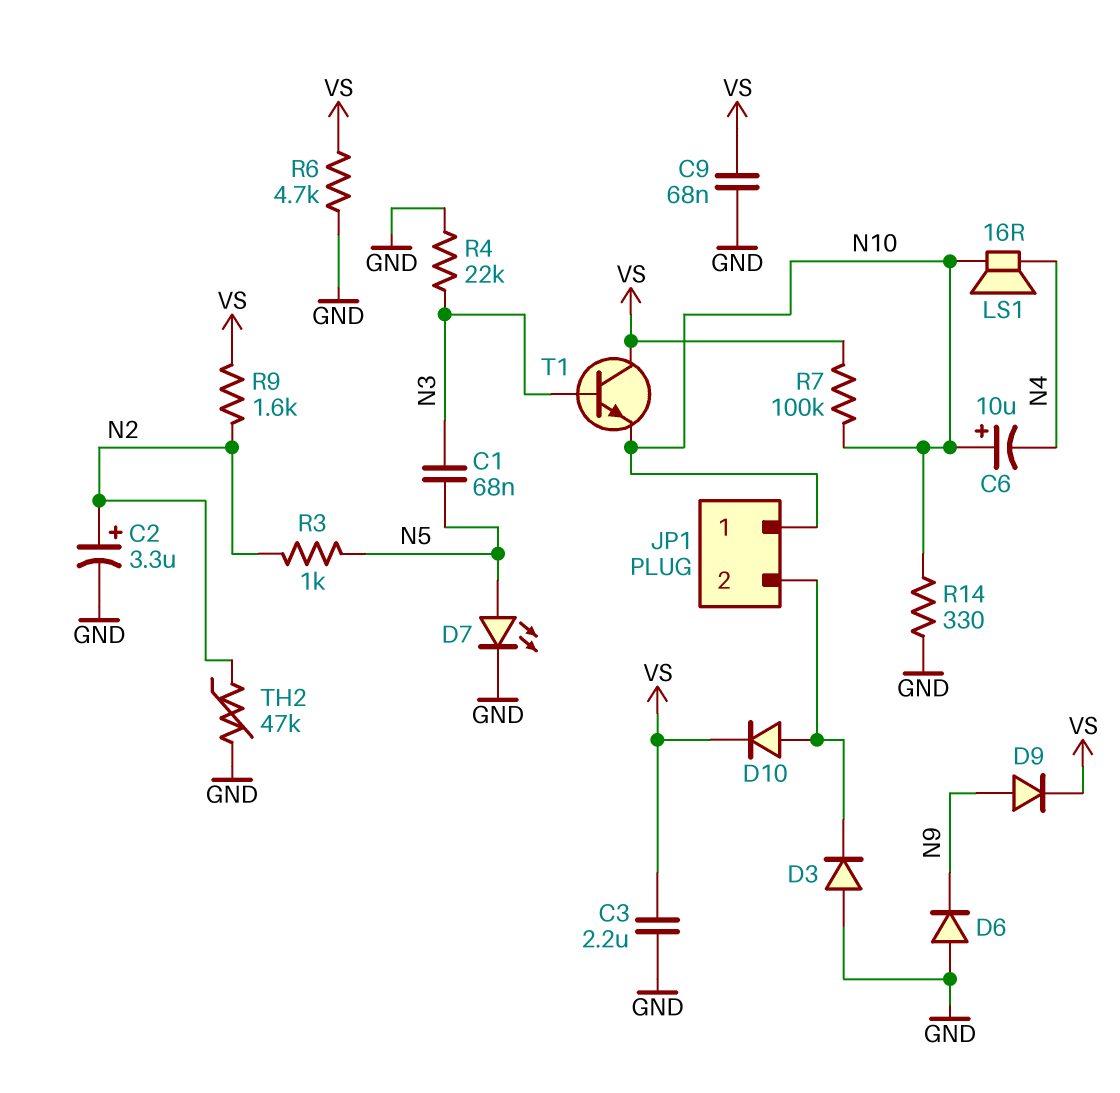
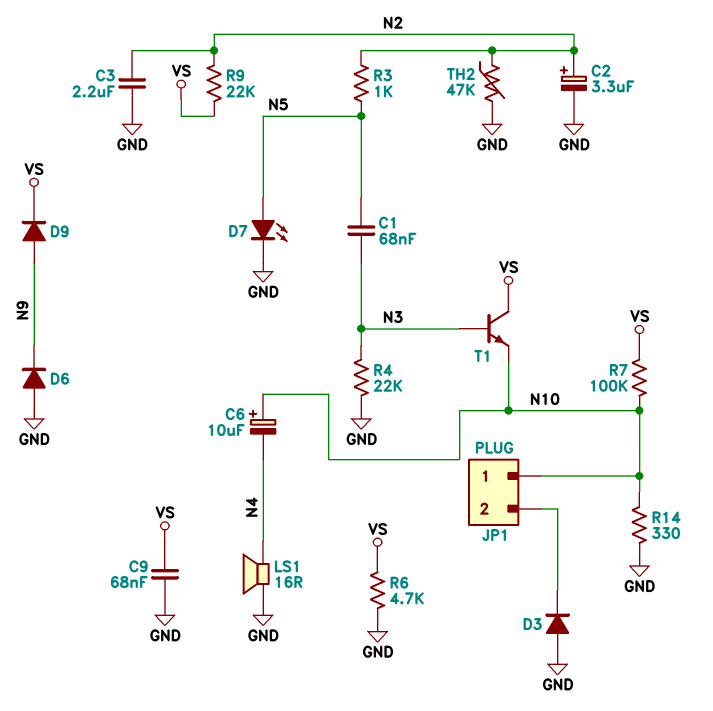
C3: 2.2uF (GND, VS) -> 2.2uF (GND, N2)
D10: diode (A JP1/2, K VS) -> none
LS1: speaker 16R (N4, N10) -> speaker 16R (GND, N4)
R9: 1.6k (N2, VS) -> 22k (N2, VS)

